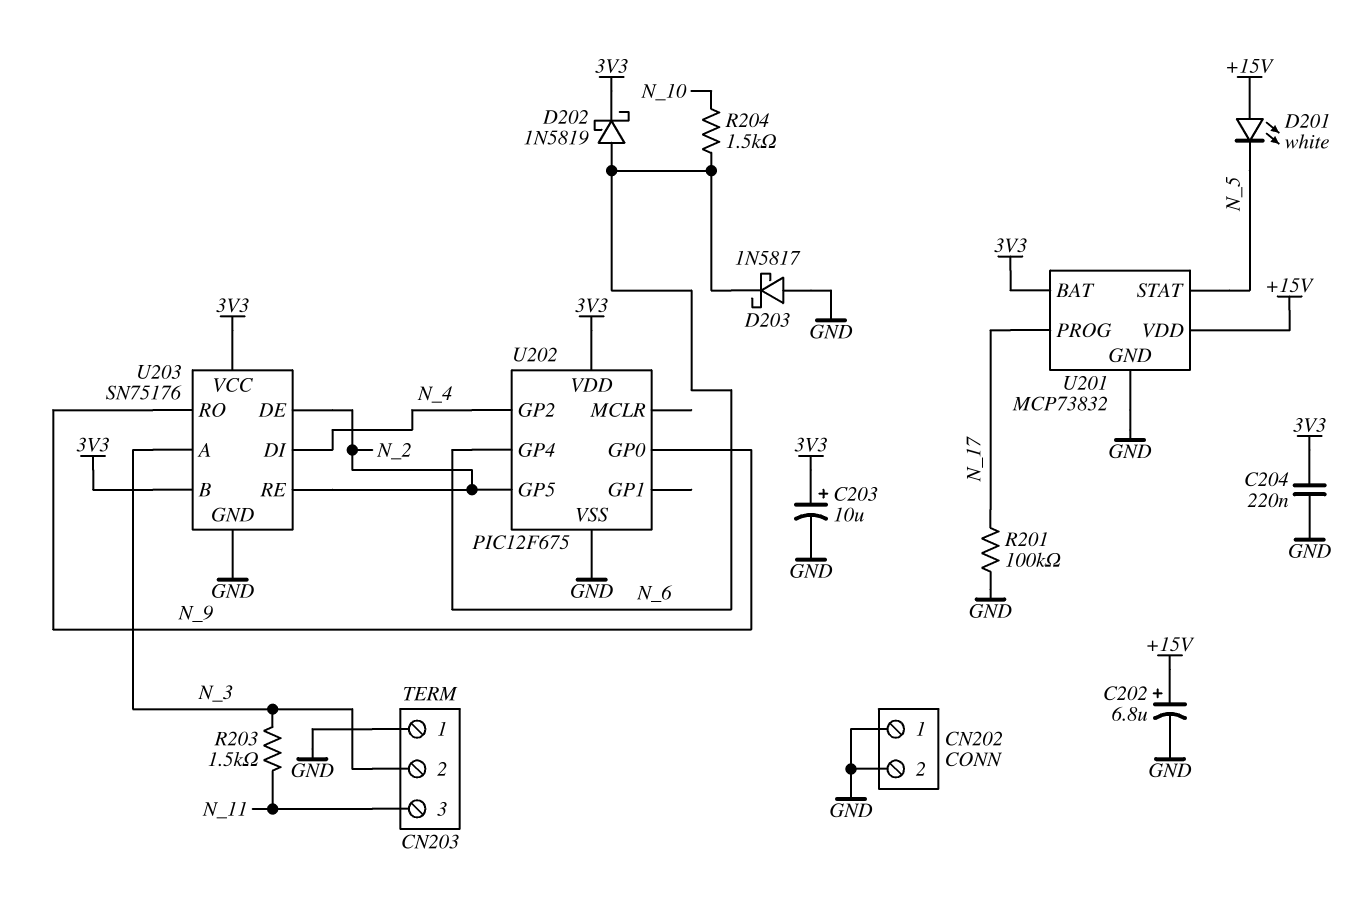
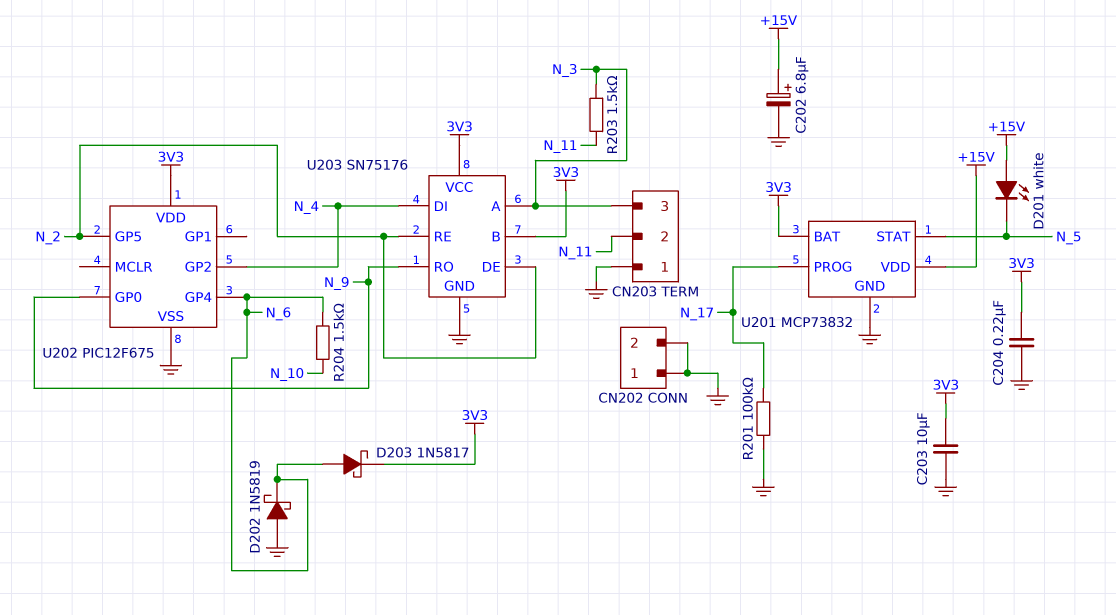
C203: 10uF (plus 3V3, minus GND) -> 10uF (3V3, GND)
CN203 pin 2: N_3 -> N_11
CN203 pin 3: N_11 -> N_3
D202: schottky 1N5819 (A N_6, K 3V3) -> schottky 1N5819 (A GND, K N_6)
D203: schottky 1N5817 (A GND, K N_6) -> schottky 1N5817 (A N_6, K 3V3)

